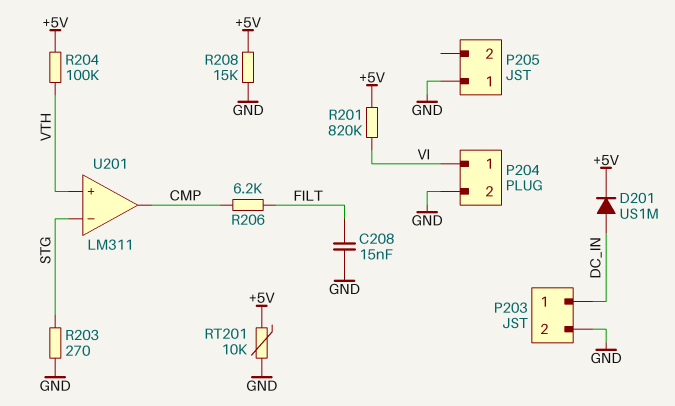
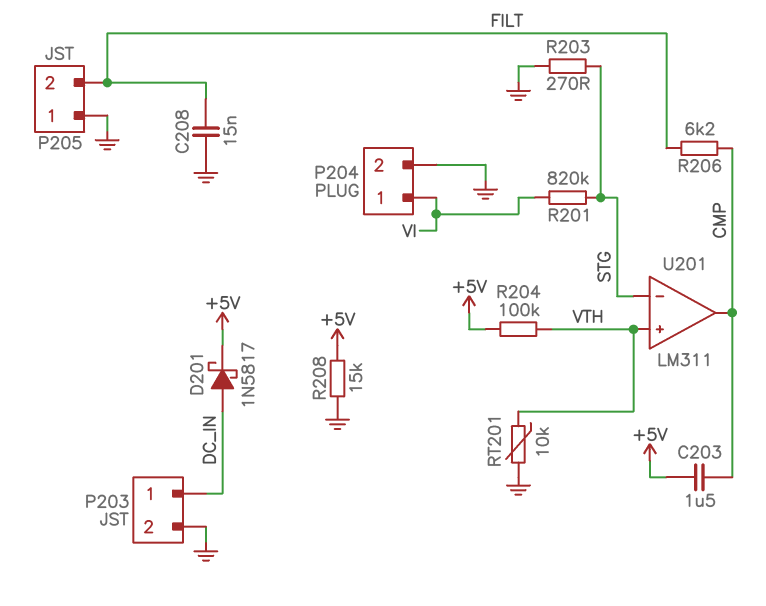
C203: none -> 1.5uF (+5V, CMP)
D201: diode US1M (A DC_IN, K +5V) -> schottky 1N5817 (A DC_IN, K +5V)
P205 pin 2: none -> FILT
R201: 820k (+5V, VI) -> 820k (STG, VI)
RT201: 10k (+5V, GND) -> 10k (GND, VTH)

